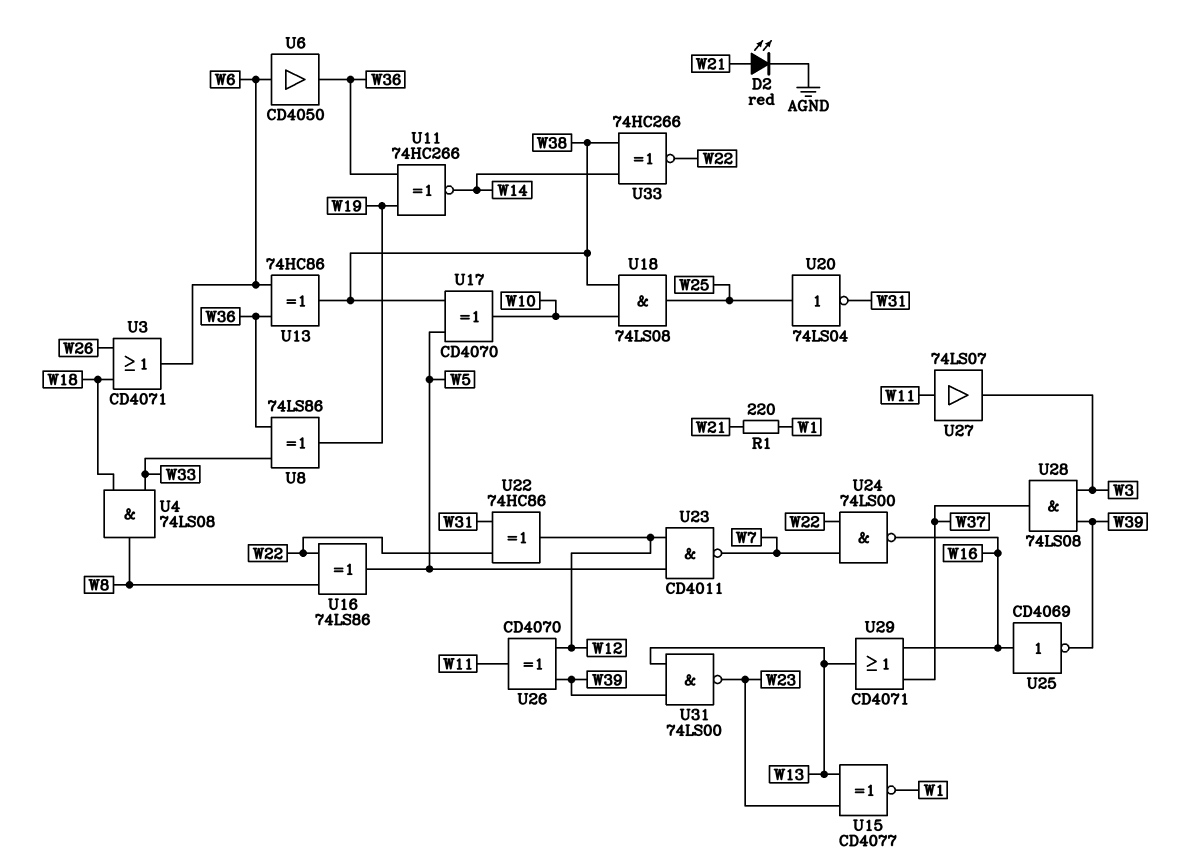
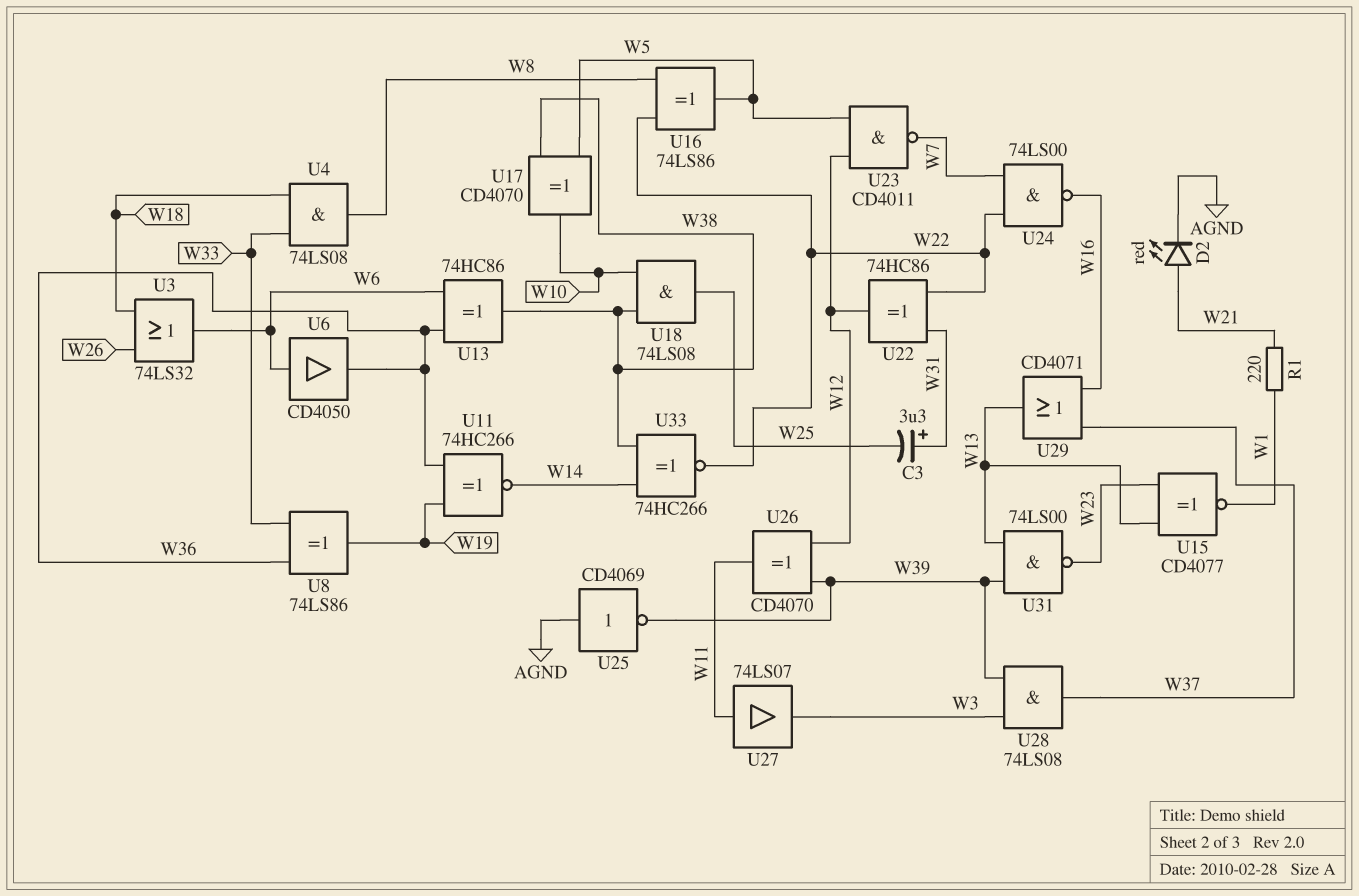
C3: none -> 3.3uF (plus W31, minus W25)
U3: OR CD4071 (in W18, in W26, out W6) -> OR 74LS32 (in W18, in W26, out W6)
U20: NOT 74LS04 (in W25, out W31) -> none
U25: NOT CD4069 (in W16, out W39) -> NOT CD4069 (in AGND, out W39)

